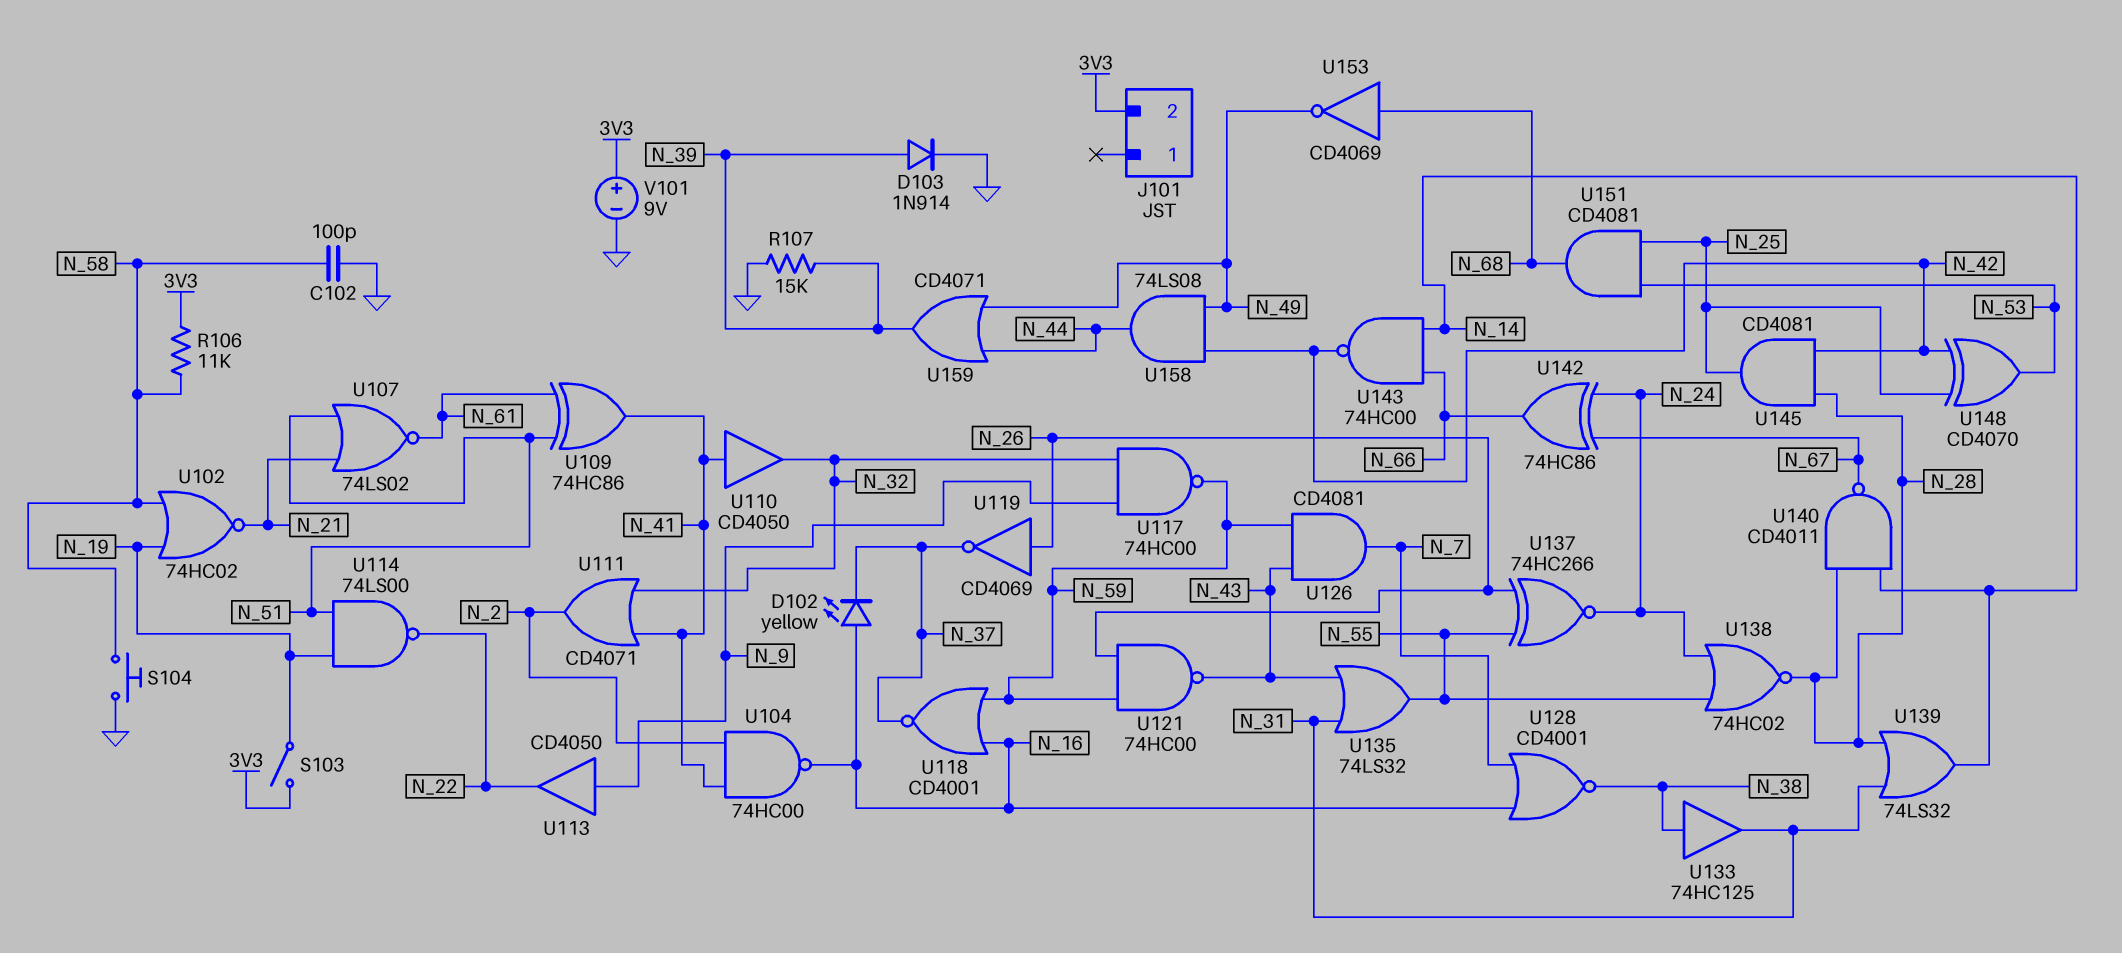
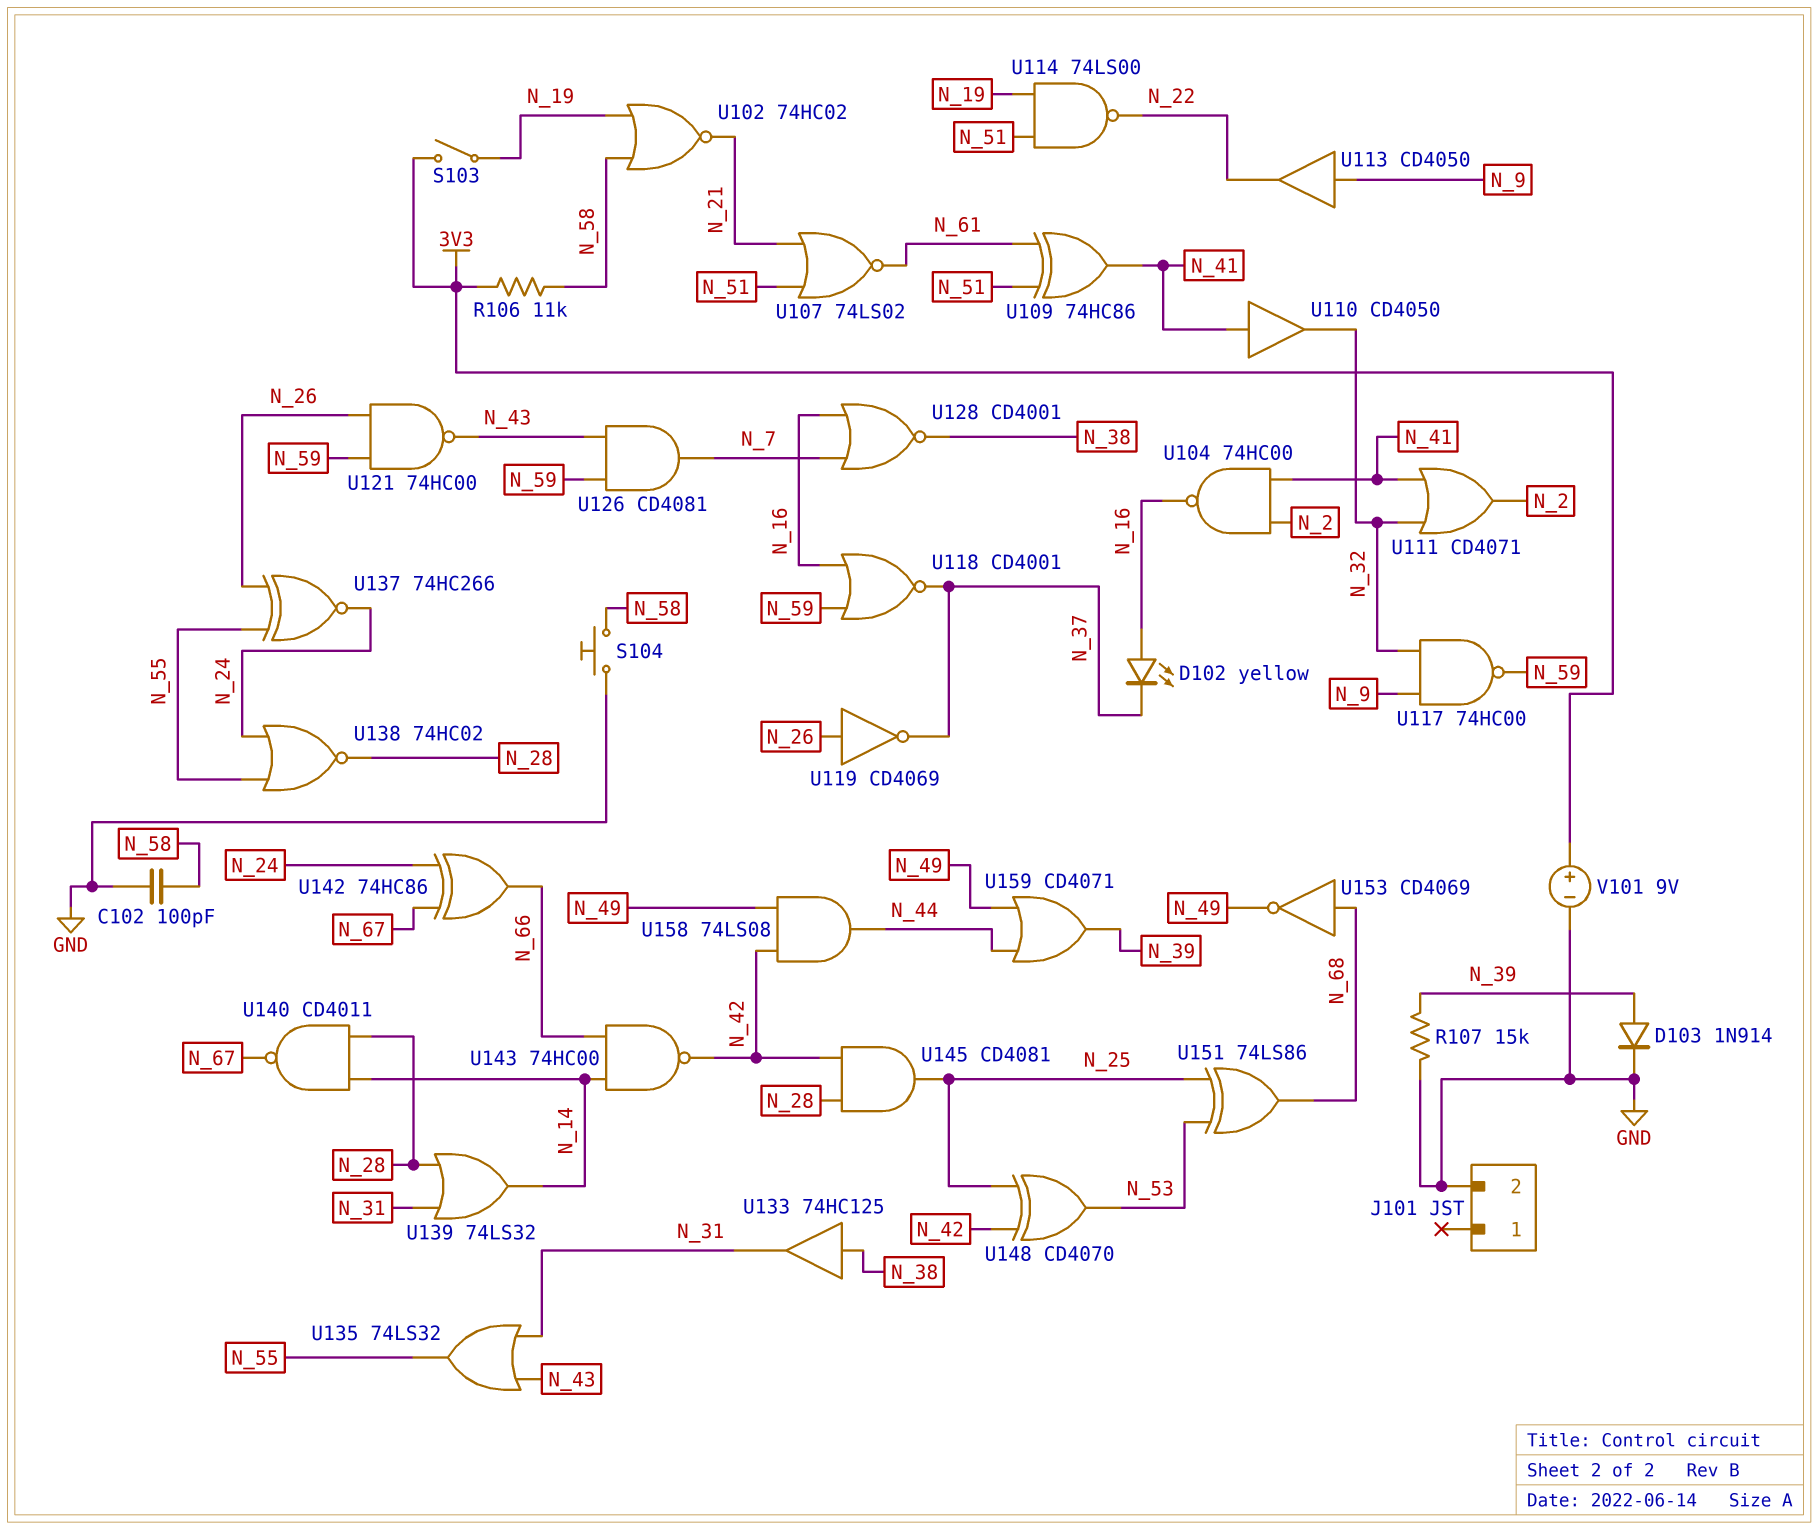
J101 pin 2: 3V3 -> GND
U151: AND CD4081 (in N_25, in N_53, out N_68) -> XOR 74LS86 (in N_25, in N_53, out N_68)

